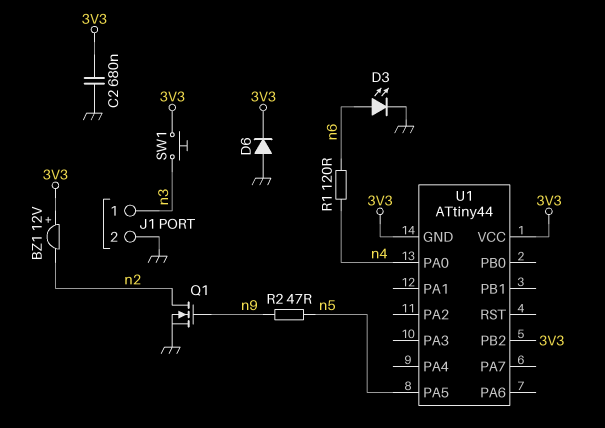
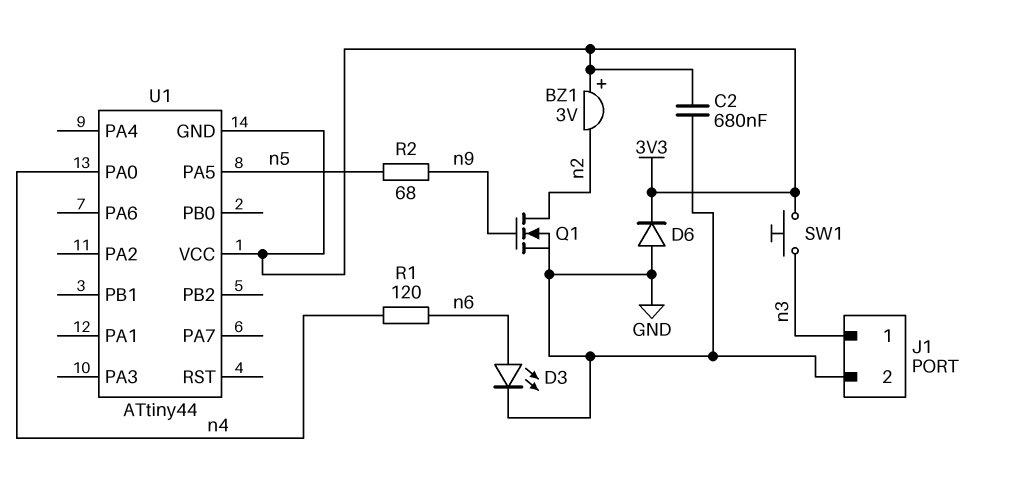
BZ1: buzzer 12V (plus 3V3, minus n2) -> buzzer 3V (plus 3V3, minus n2)
R2: 47 (n5, n9) -> 68 (n5, n9)
U1 pin PB2: 3V3 -> none

